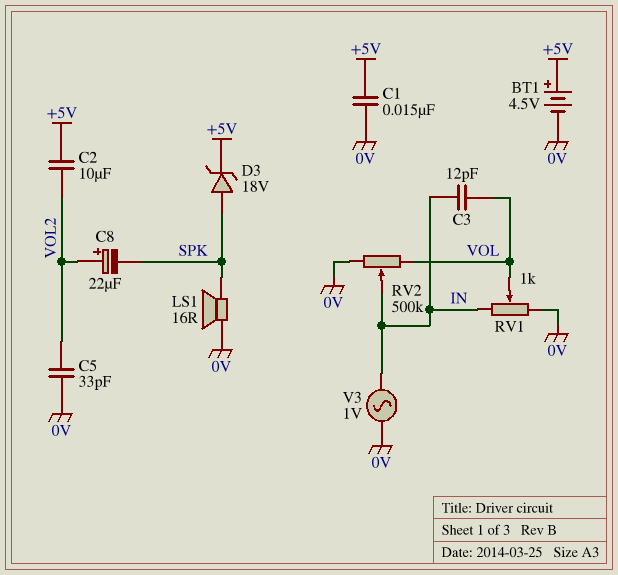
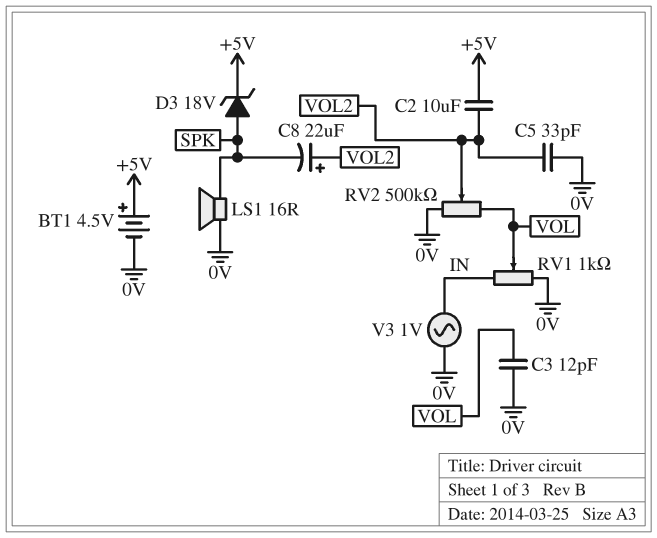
C1: 15nF (+5V, 0V) -> none
C3: 12pF (IN, VOL) -> 12pF (0V, VOL)
RV2: 500k (0V, VOL, wiper IN) -> 500k (0V, VOL, wiper VOL2)

